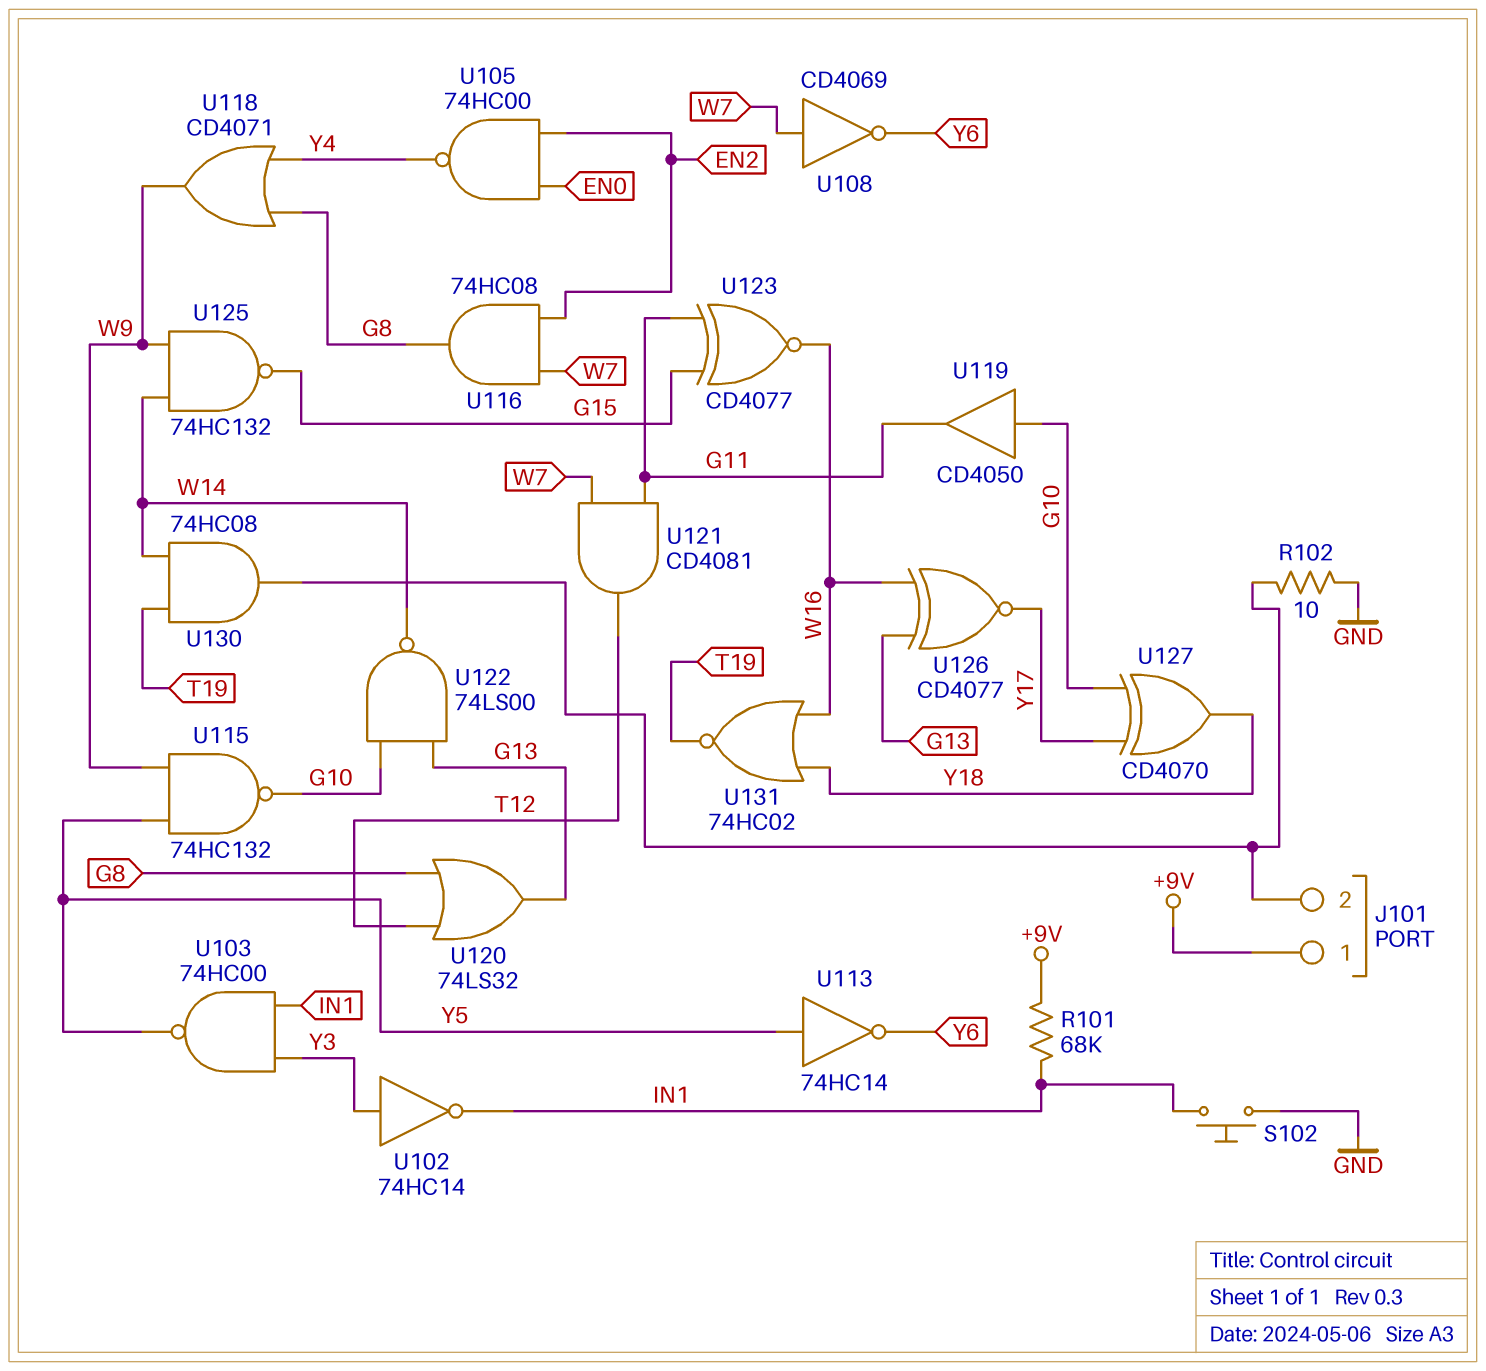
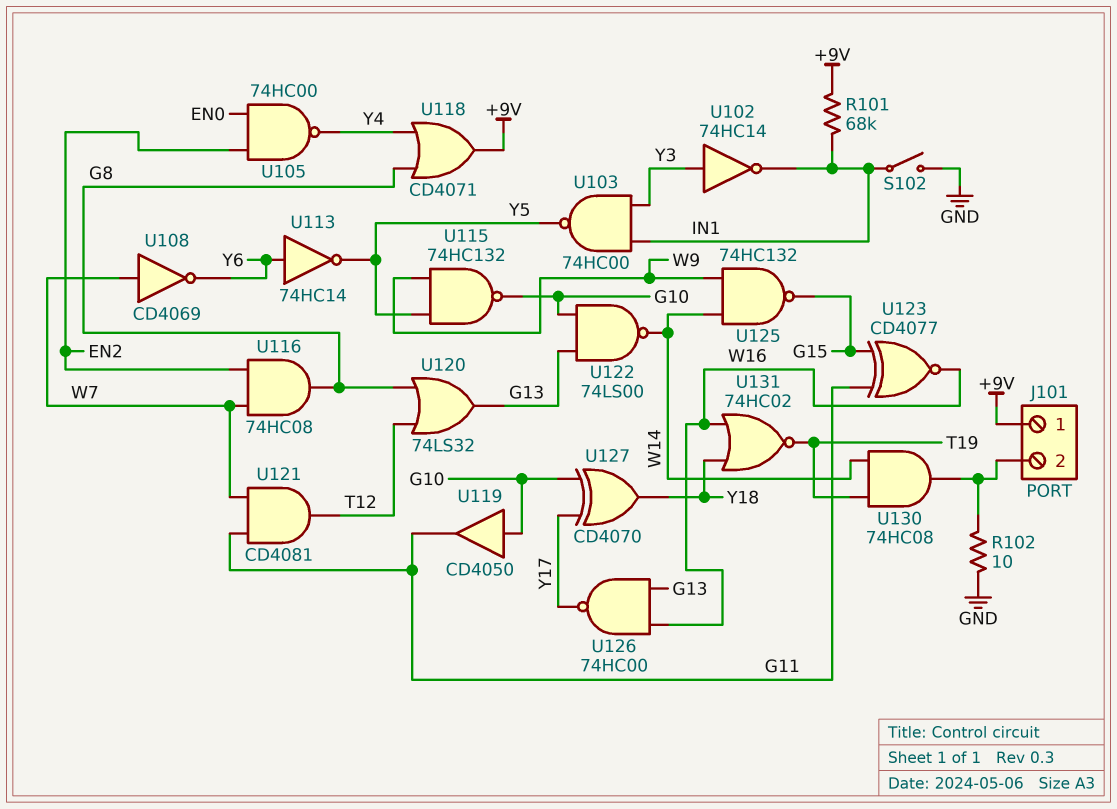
S102: button (GND, IN1) -> switch (GND, IN1)
U113: NOT 74HC14 (in Y5, out Y6) -> NOT 74HC14 (in Y6, out Y5)
U118: OR CD4071 (in G8, in Y4, out W9) -> OR CD4071 (in G8, in Y4, out +9V)
U126: XNOR CD4077 (in G13, in W16, out Y17) -> NAND 74HC00 (in G13, in W16, out Y17)

